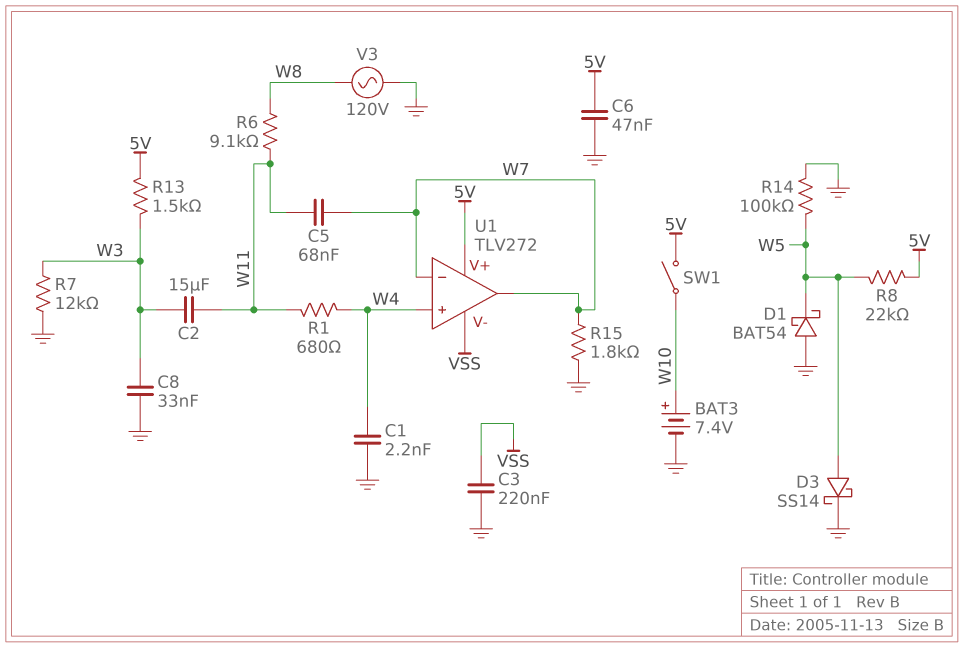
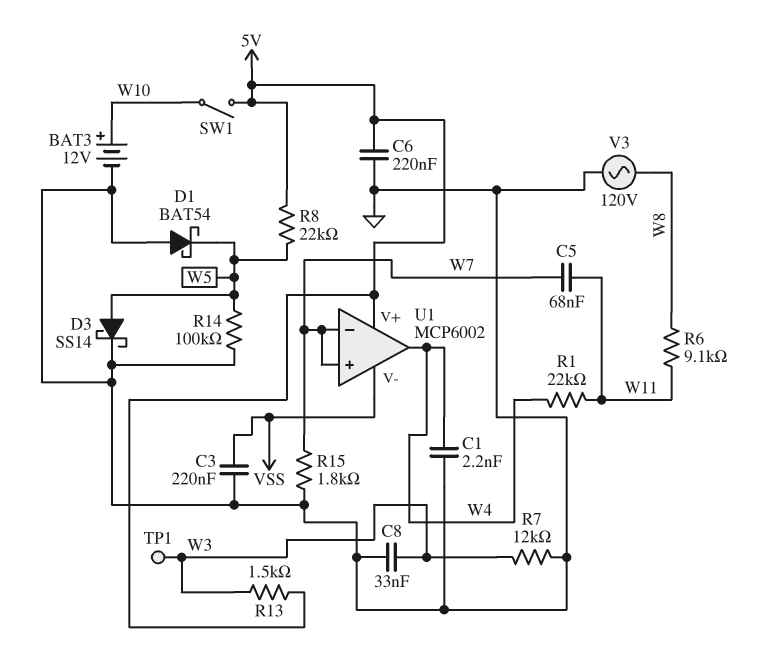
BAT3: 7.4V (plus W10, minus GND) -> 12V (plus W10, minus GND)
C2: 15uF (W3, W11) -> none
C6: 47nF (5V, GND) -> 220nF (5V, GND)
R1: 680 (W4, W11) -> 22k (W4, W11)
TP1: none -> test point (W3)
U1: TLV272 -> MCP6002
U1 pin in+: W4 -> W7
U1 pin out: W7 -> W4

